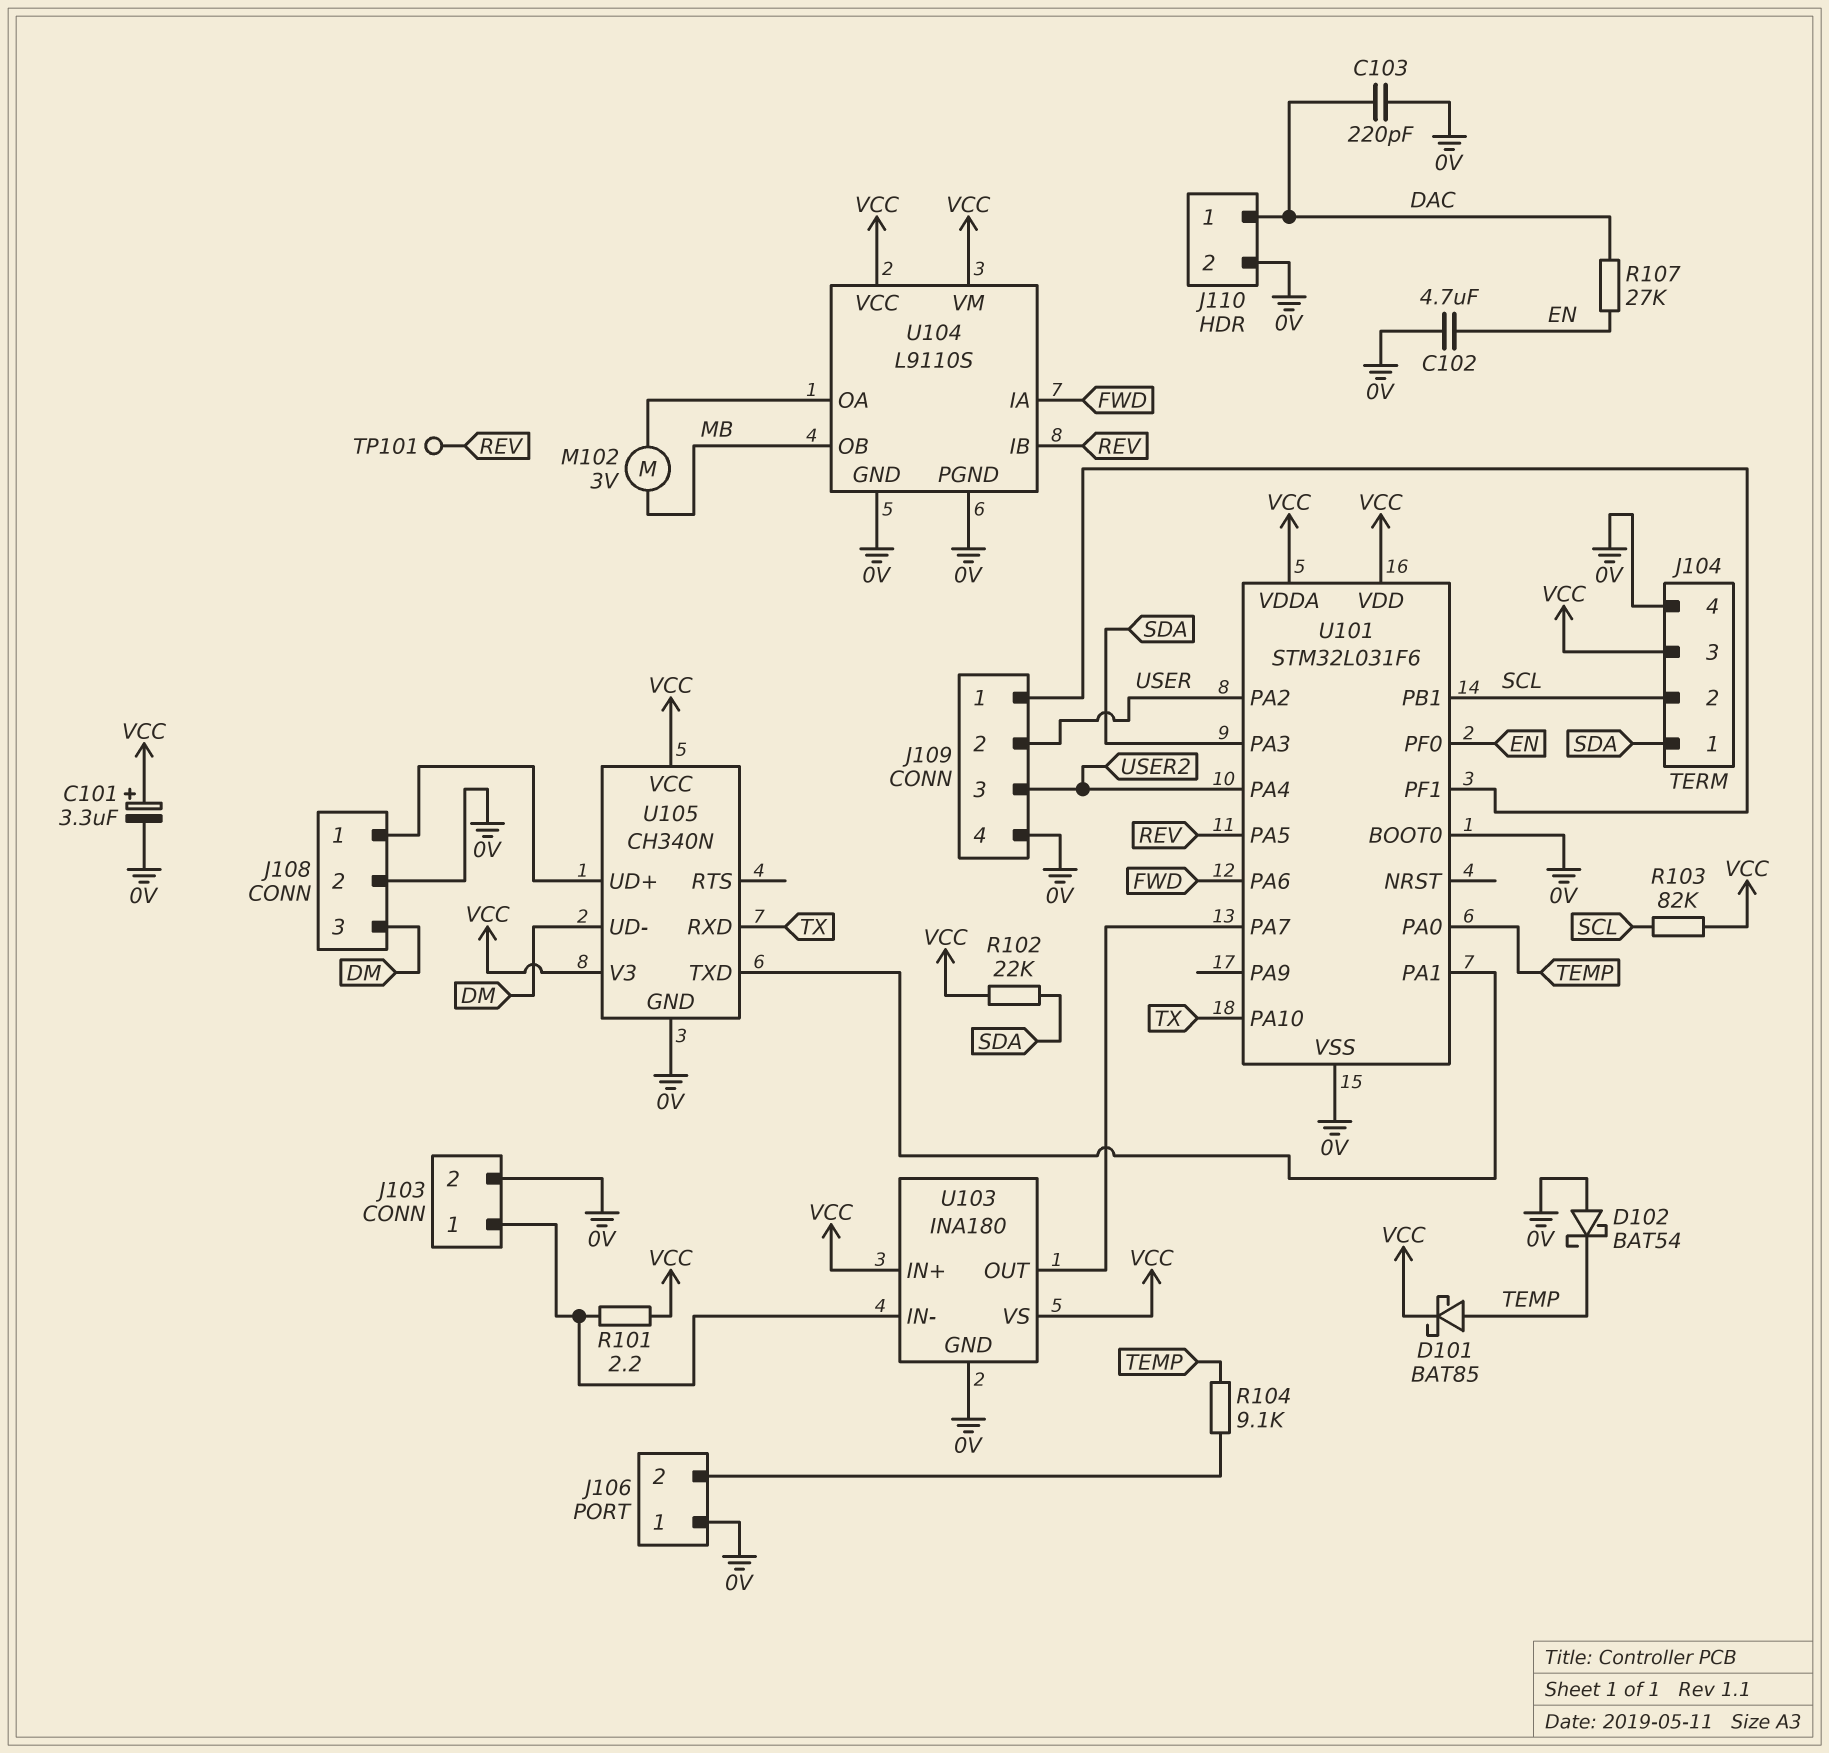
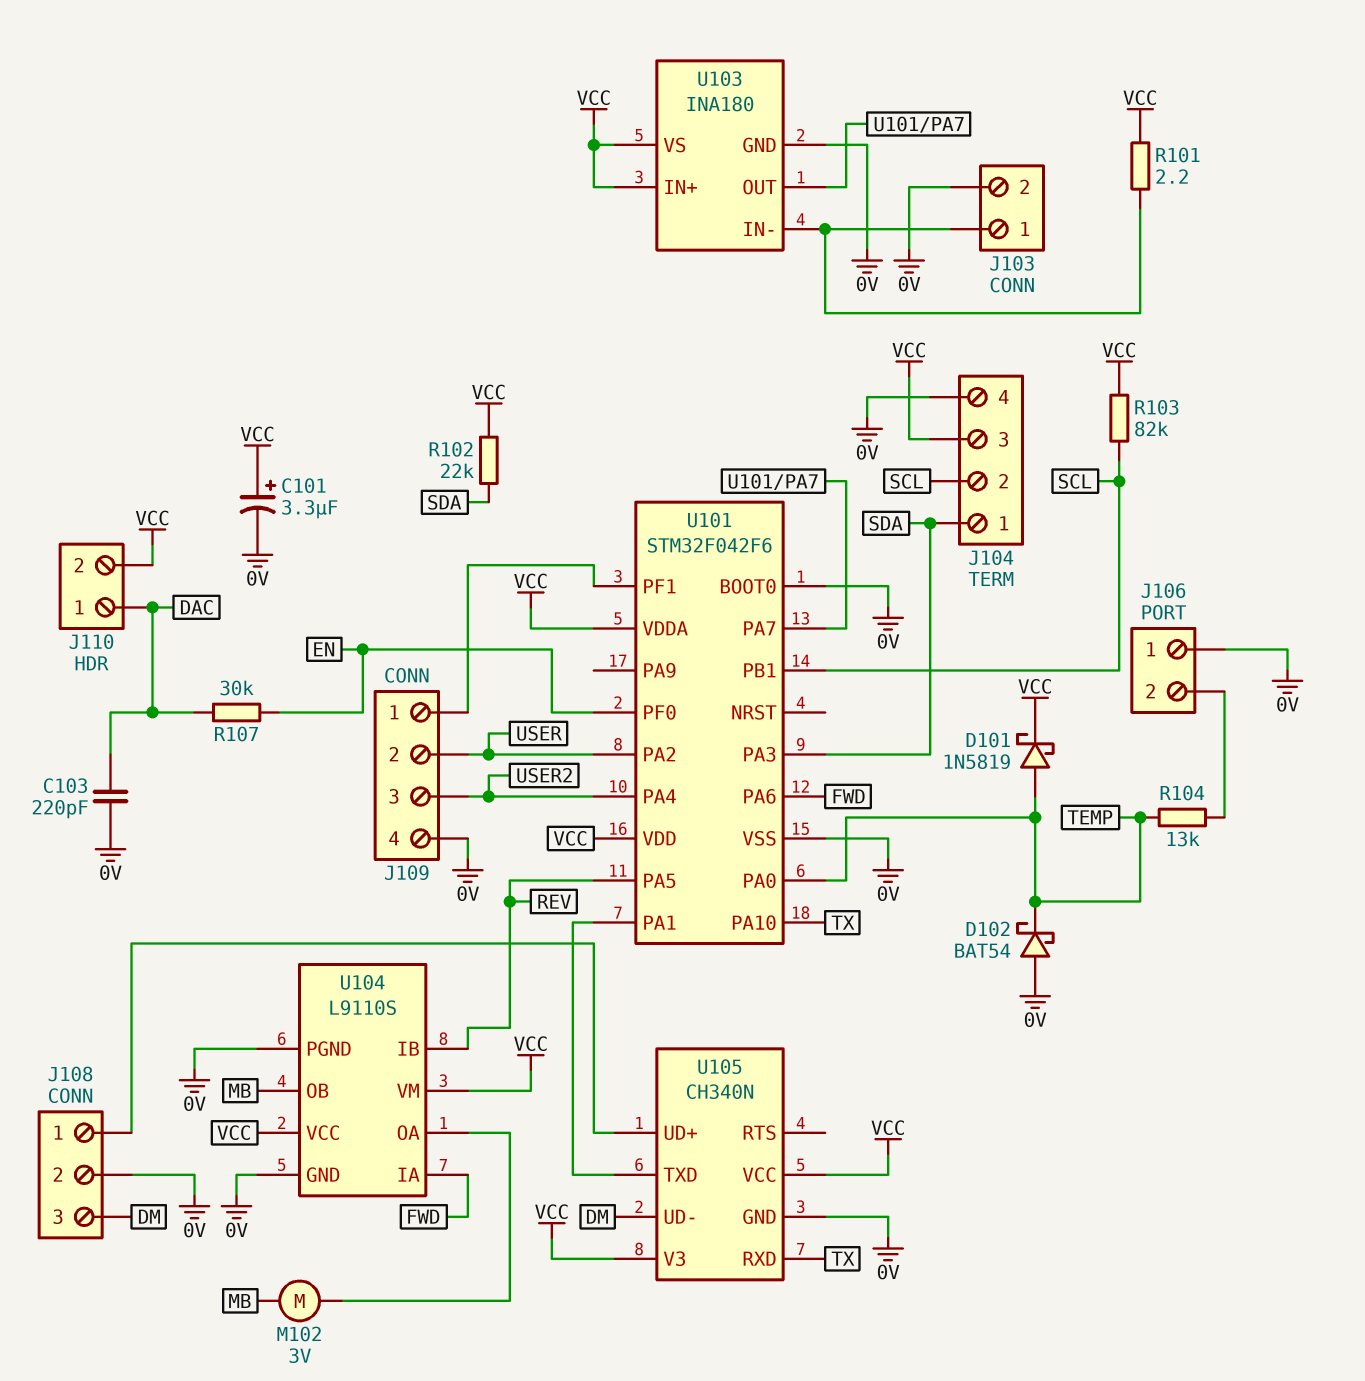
C102: 4.7uF (0V, EN) -> none
D101: schottky BAT85 (A TEMP, K VCC) -> schottky 1N5819 (A TEMP, K VCC)
J110 pin 2: 0V -> VCC
R104: 9.1k (J106/2, TEMP) -> 13k (J106/2, TEMP)
R107: 27k (DAC, EN) -> 30k (DAC, EN)
TP101: test point (REV) -> none
U101: STM32L031F6 -> STM32F042F6

